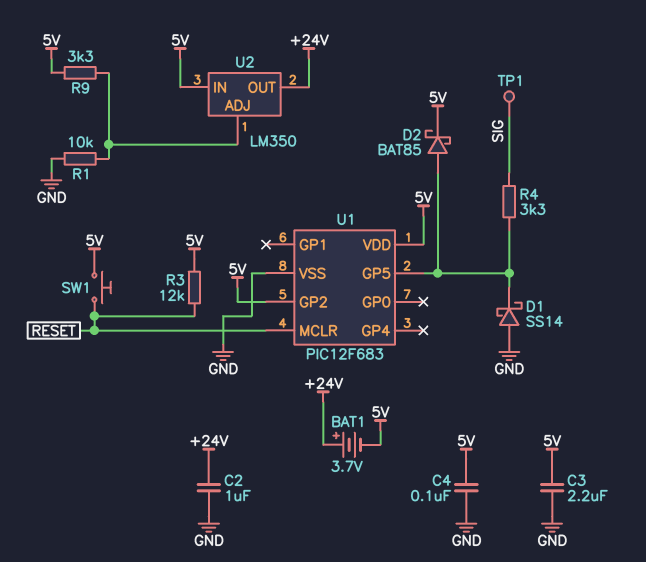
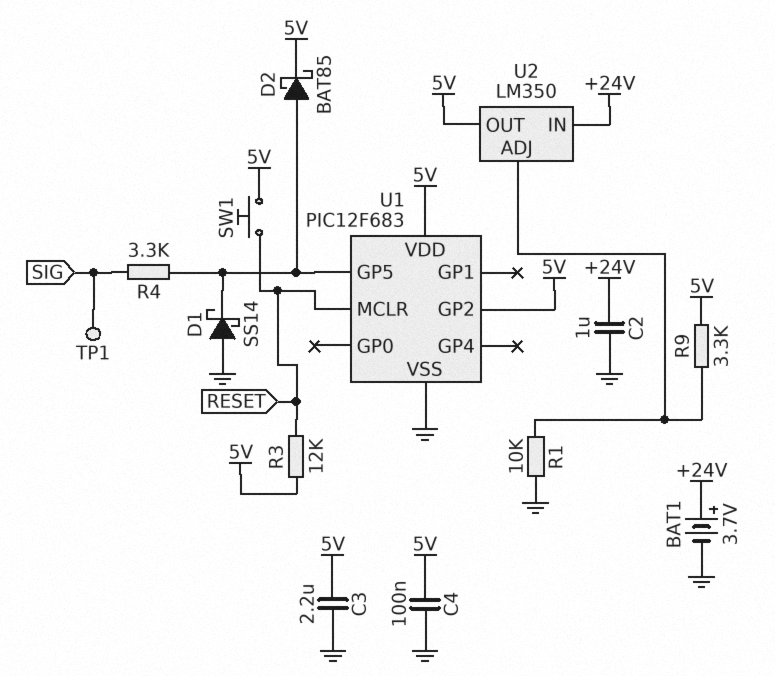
BAT1: 3.7V (plus +24V, minus 5V) -> 3.7V (plus +24V, minus GND)
U2 pin IN: 5V -> +24V
U2 pin OUT: +24V -> 5V

